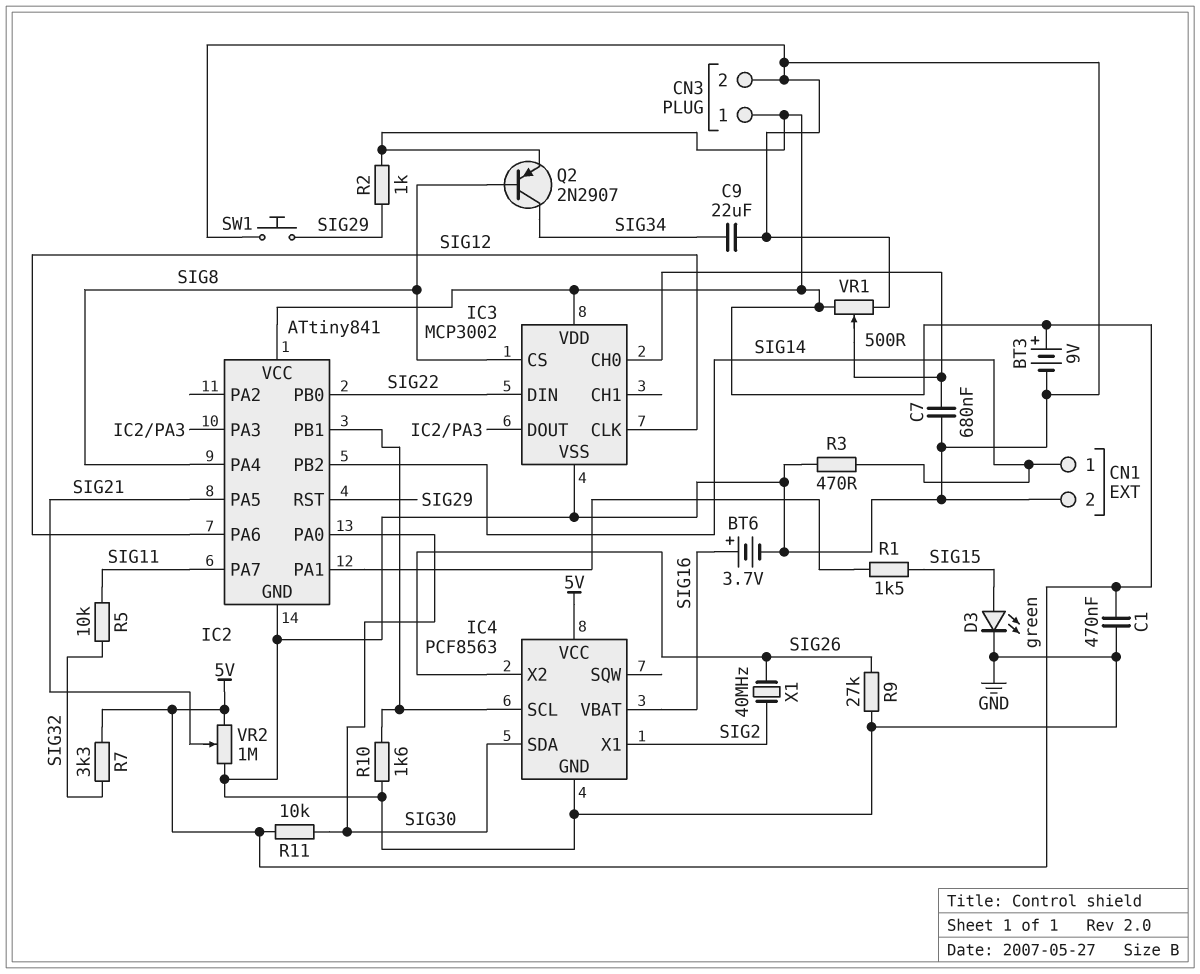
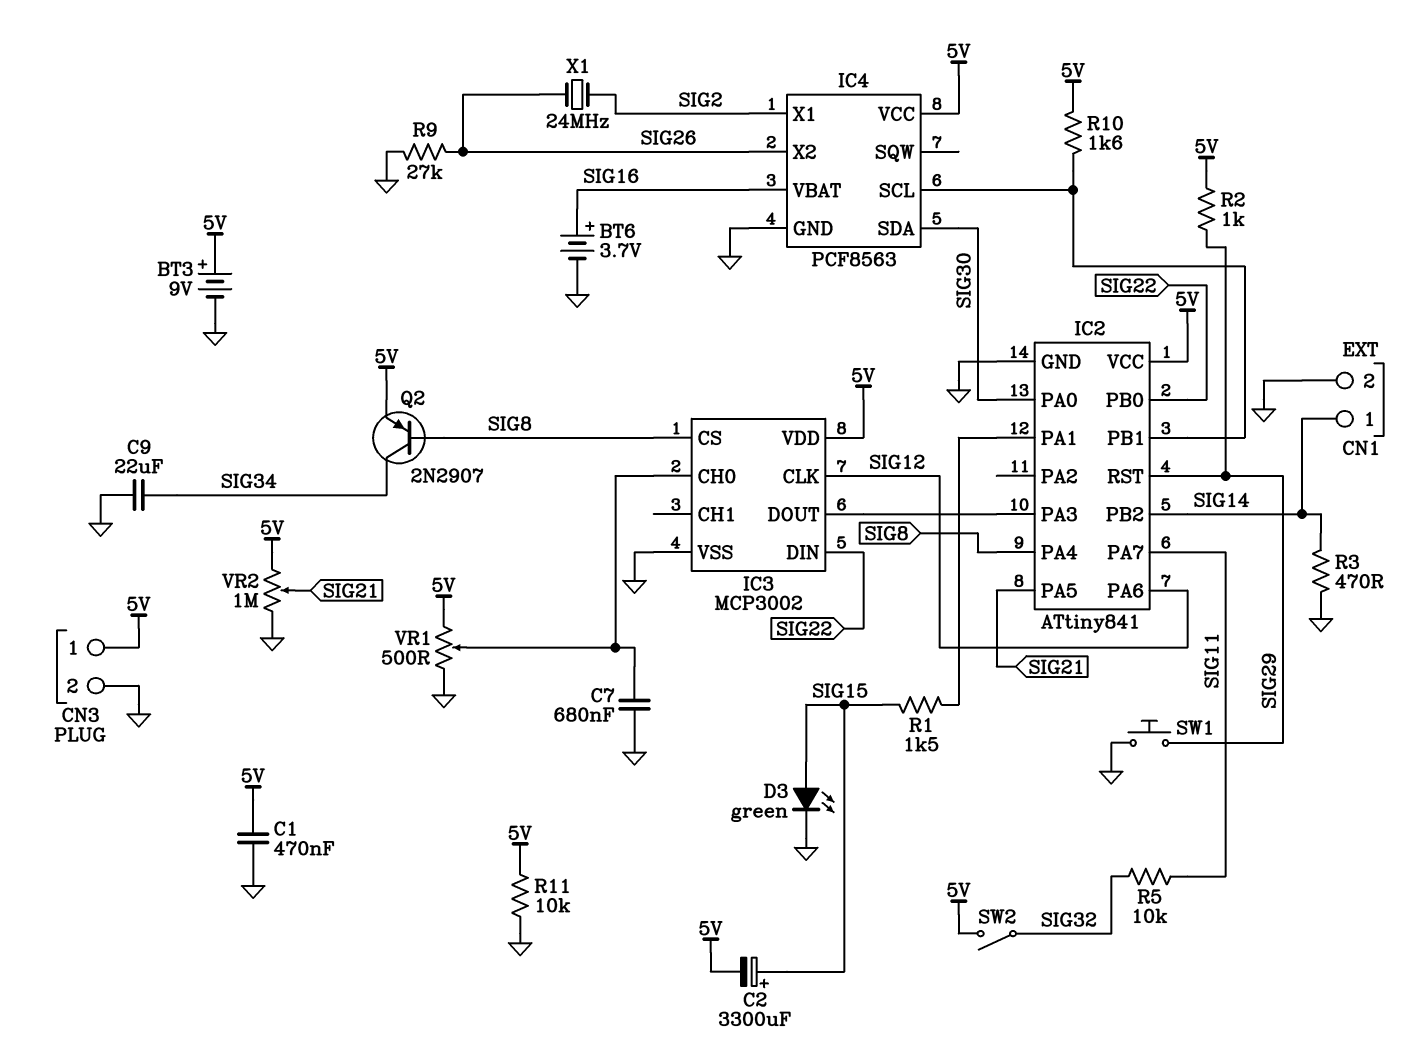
C2: none -> 3300uF (plus SIG15, minus 5V)
R7: 3.3k (5V, SIG32) -> none
R10: 1.6k (GND, IC2/PB1) -> 1.6k (5V, IC2/PB1)
R11: 10k (5V, SIG30) -> 10k (5V, GND)
SW2: none -> switch (5V, SIG32)
X1: 40MHz (SIG2, SIG26) -> 24MHz (SIG2, SIG26)

